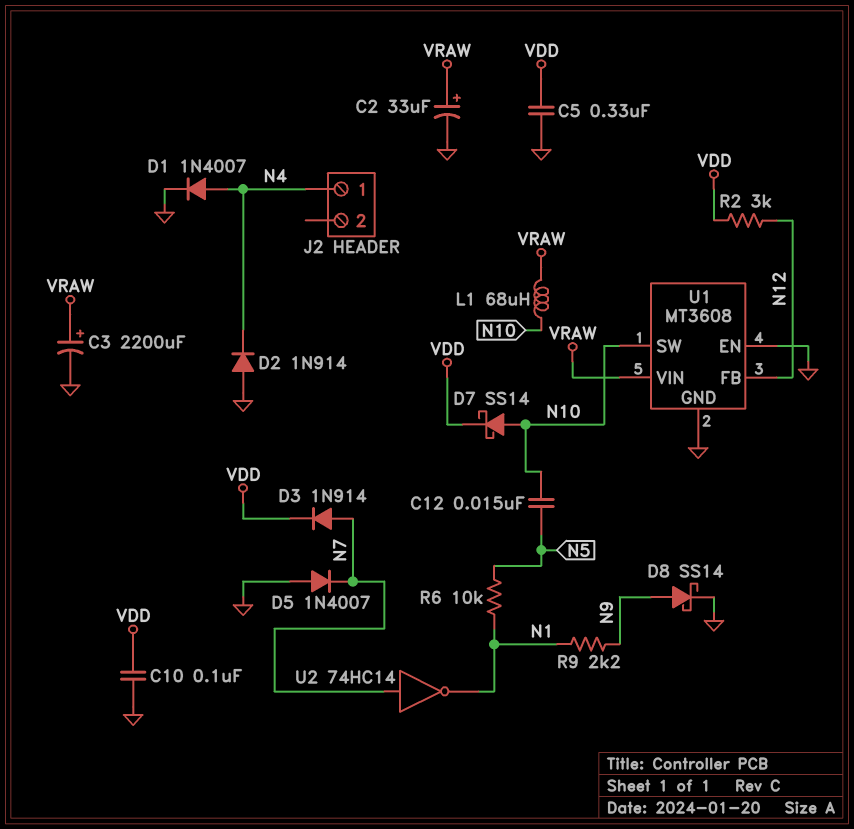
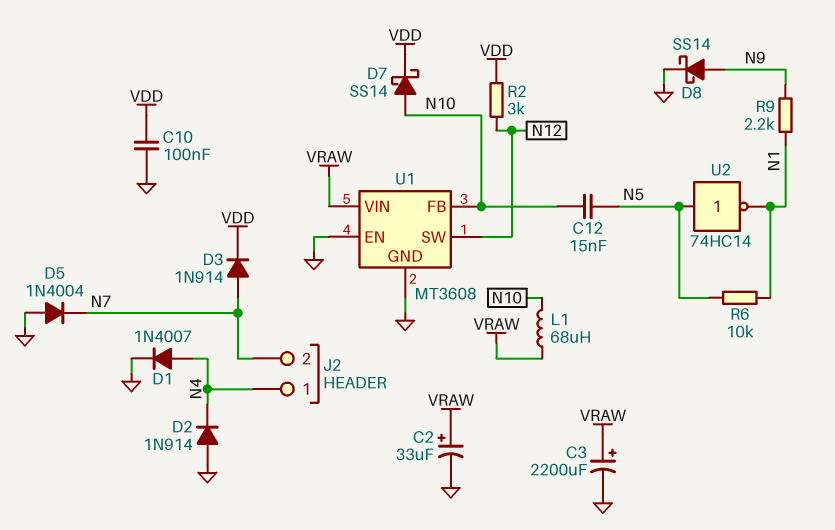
C5: 330nF (GND, VDD) -> none
D5: diode 1N4007 (A GND, K N7) -> diode 1N4004 (A GND, K N7)
J2 pin 2: none -> N7
U1 pin FB: N12 -> N10
U1 pin SW: N10 -> N12
U2: NOT 74HC14 (in N7, out N1) -> NOT 74HC14 (in N5, out N1)

